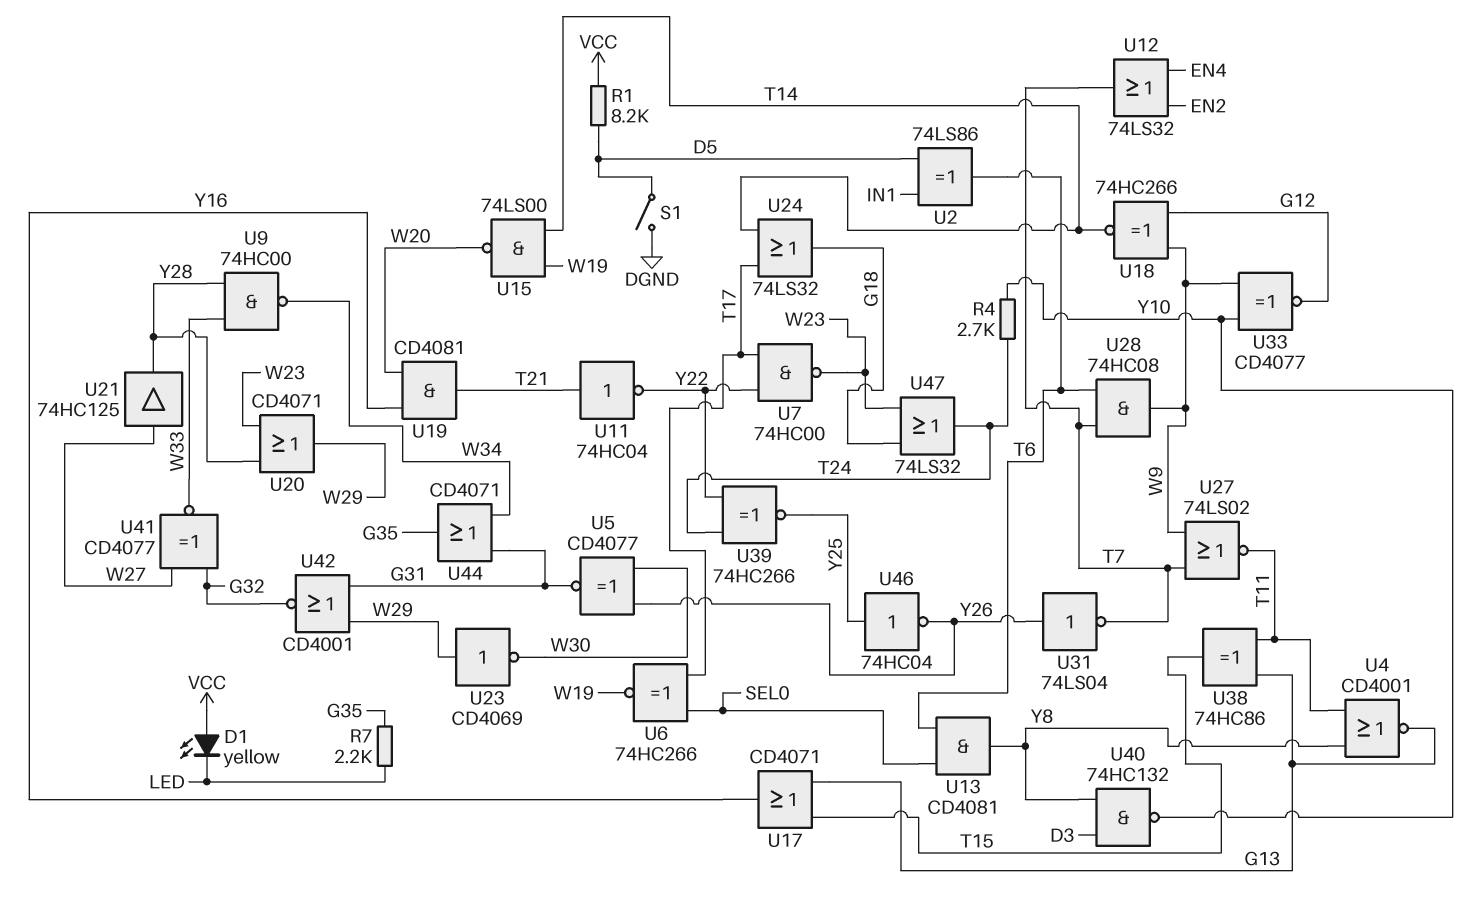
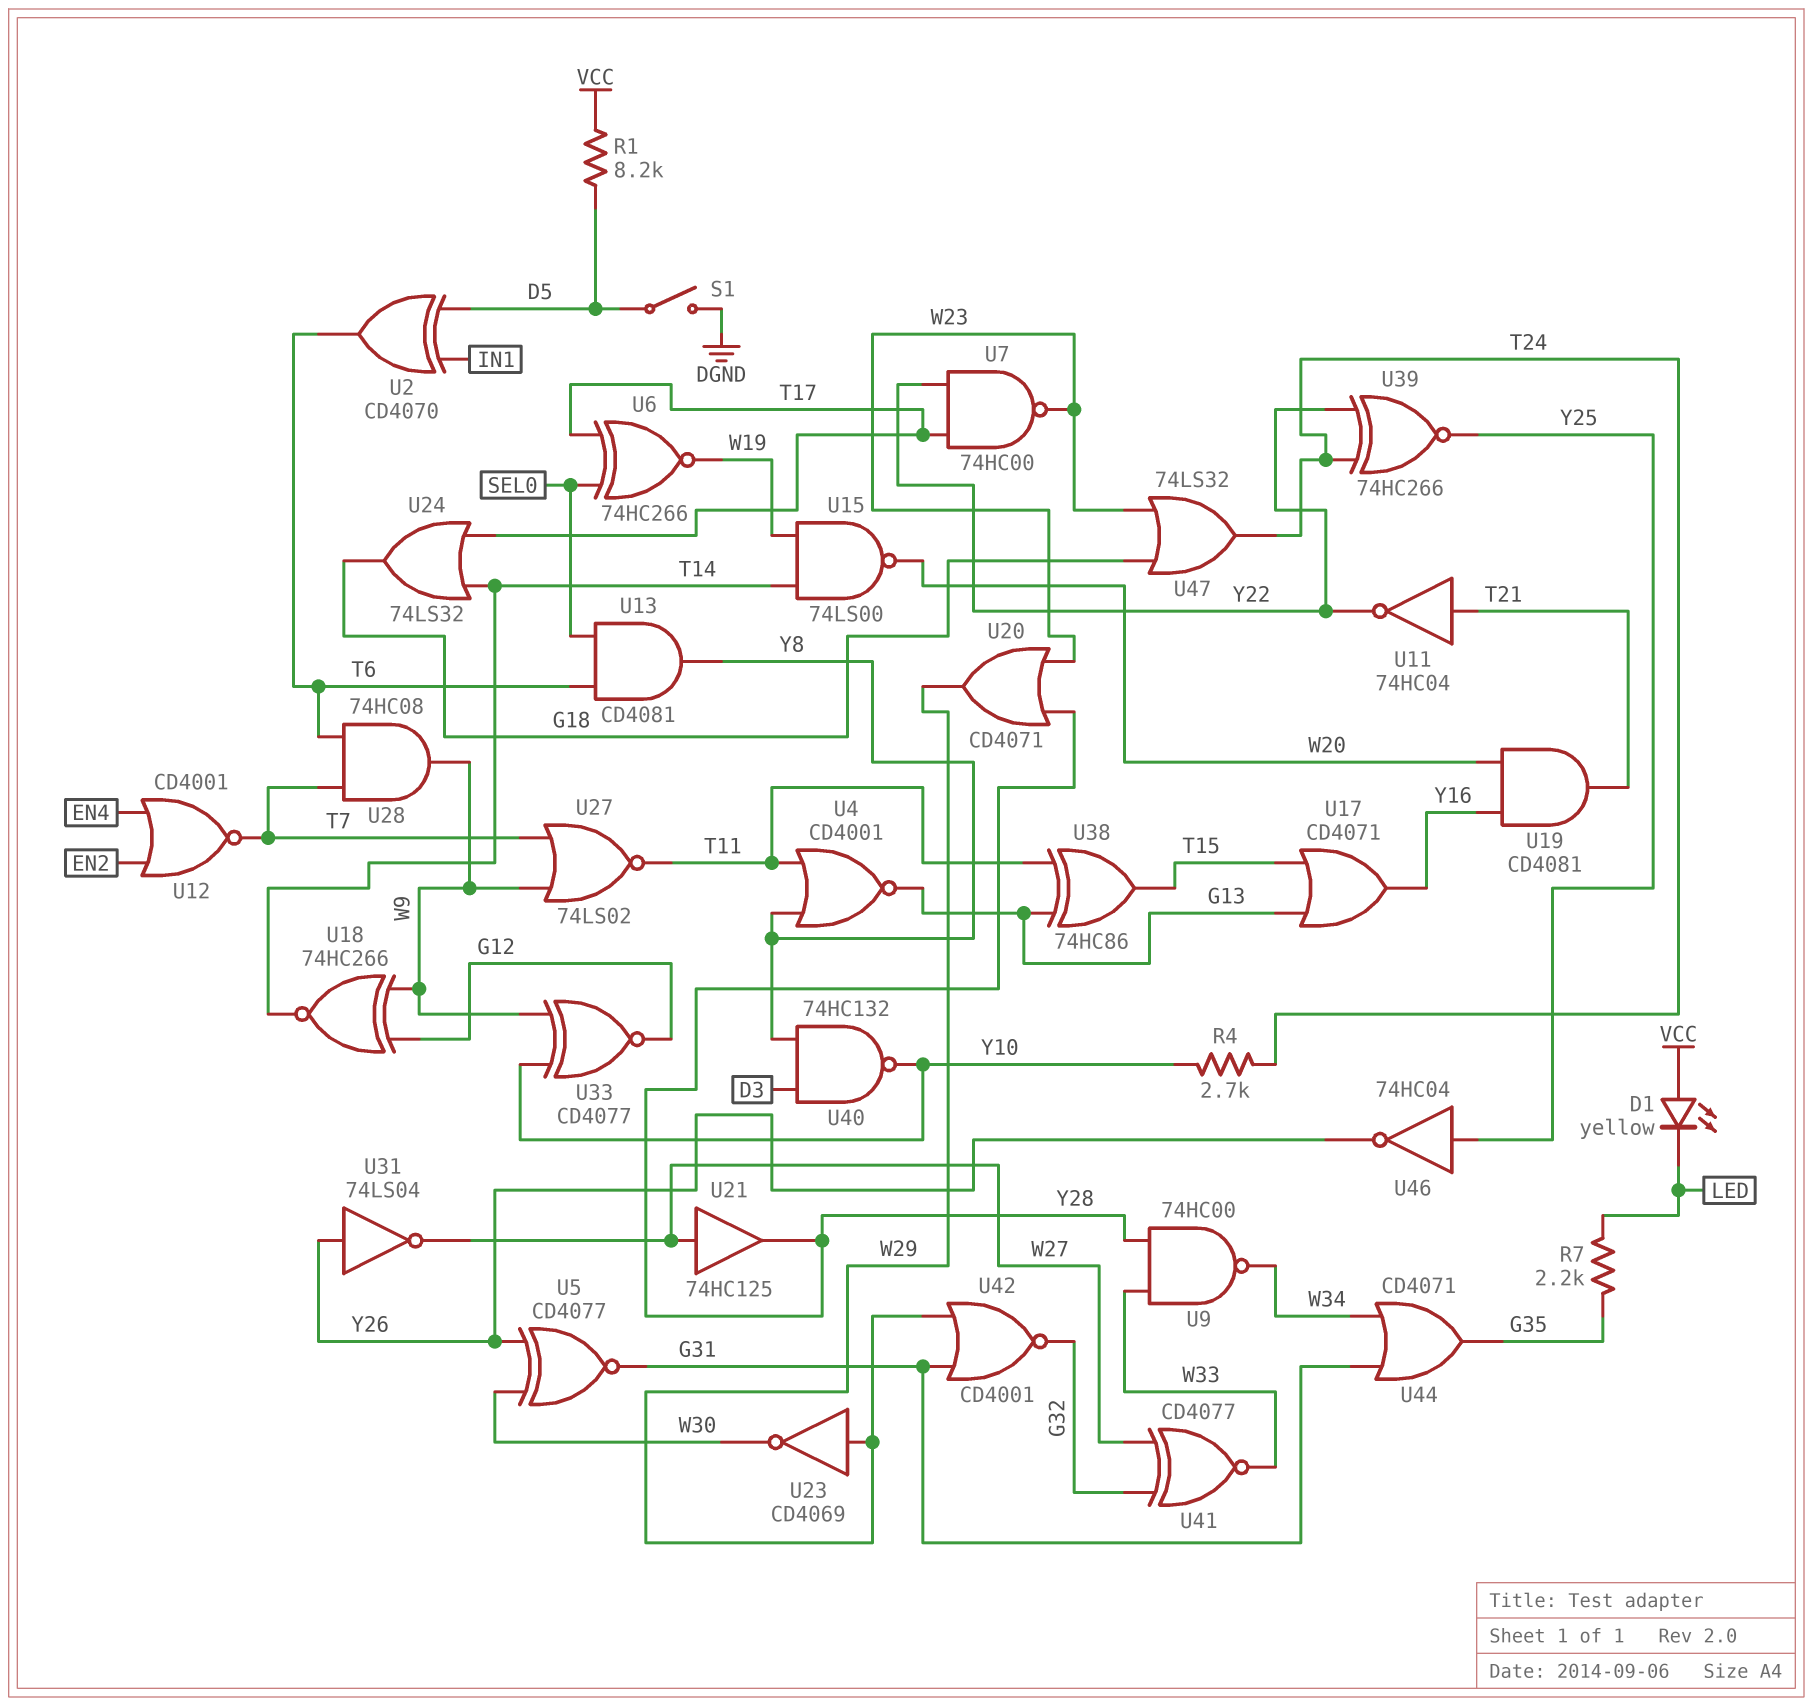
U2: XOR 74LS86 (in D5, in IN1, out T6) -> XOR CD4070 (in D5, in IN1, out T6)
U12: OR 74LS32 (in EN2, in EN4, out T7) -> NOR CD4001 (in EN2, in EN4, out T7)
U31: NOT 74LS04 (in Y26, out T7) -> NOT 74LS04 (in Y26, out W27)

